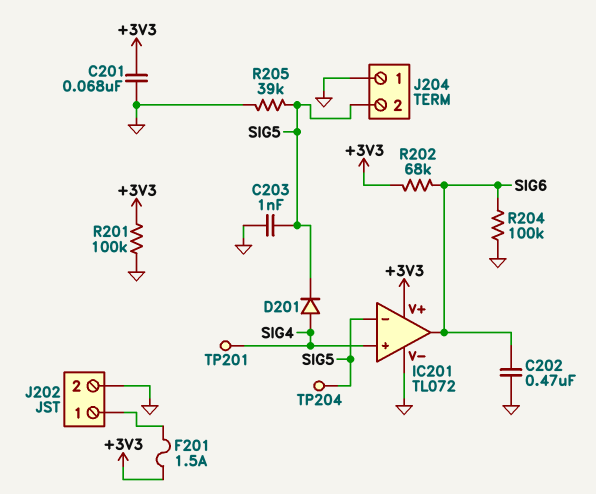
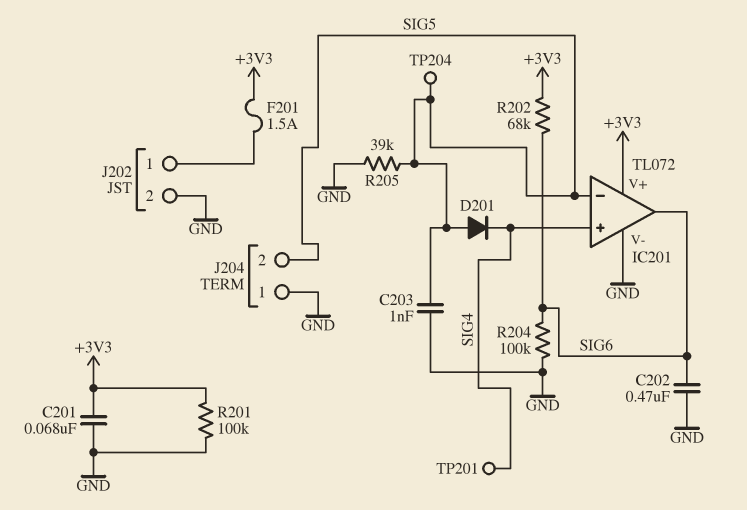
D201: diode (A SIG4, K SIG5) -> diode (A SIG5, K SIG4)

